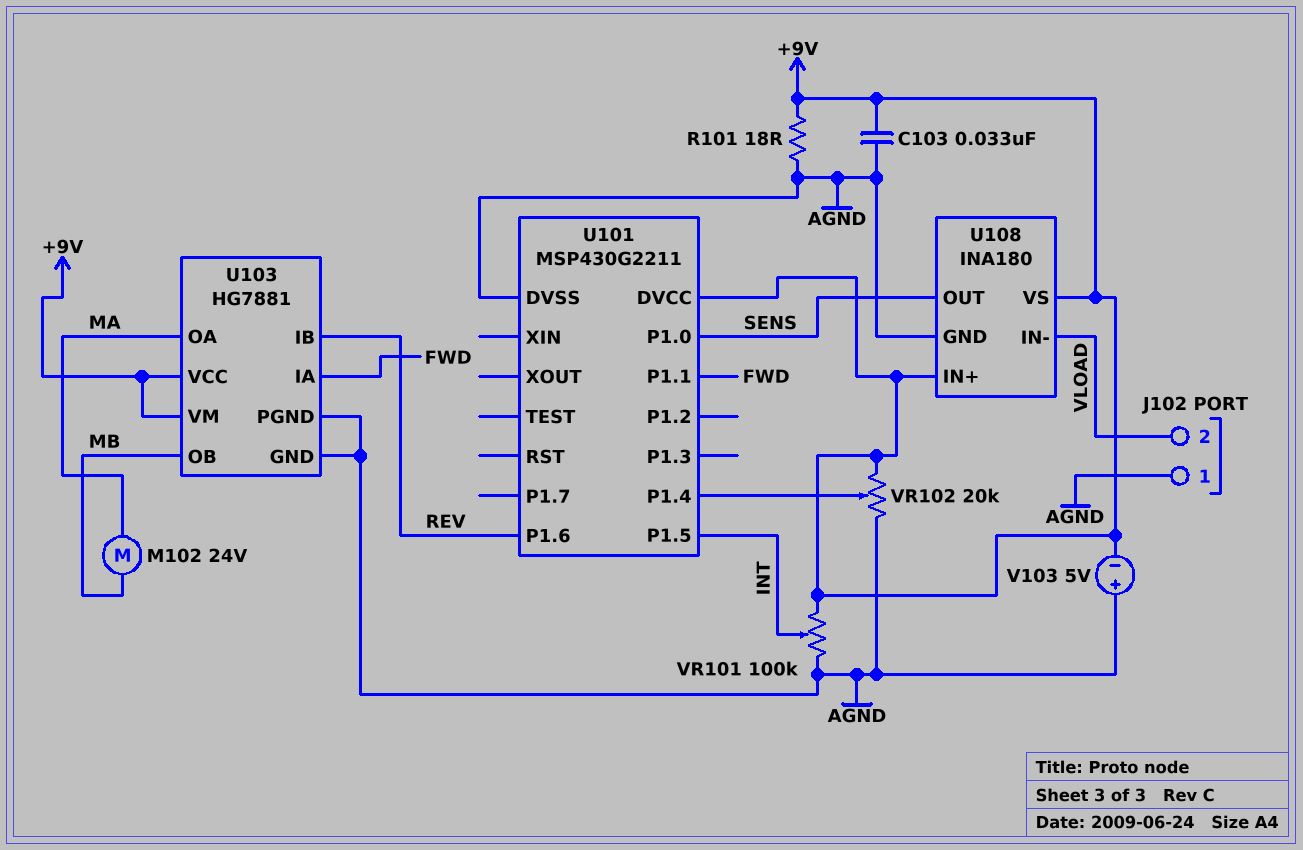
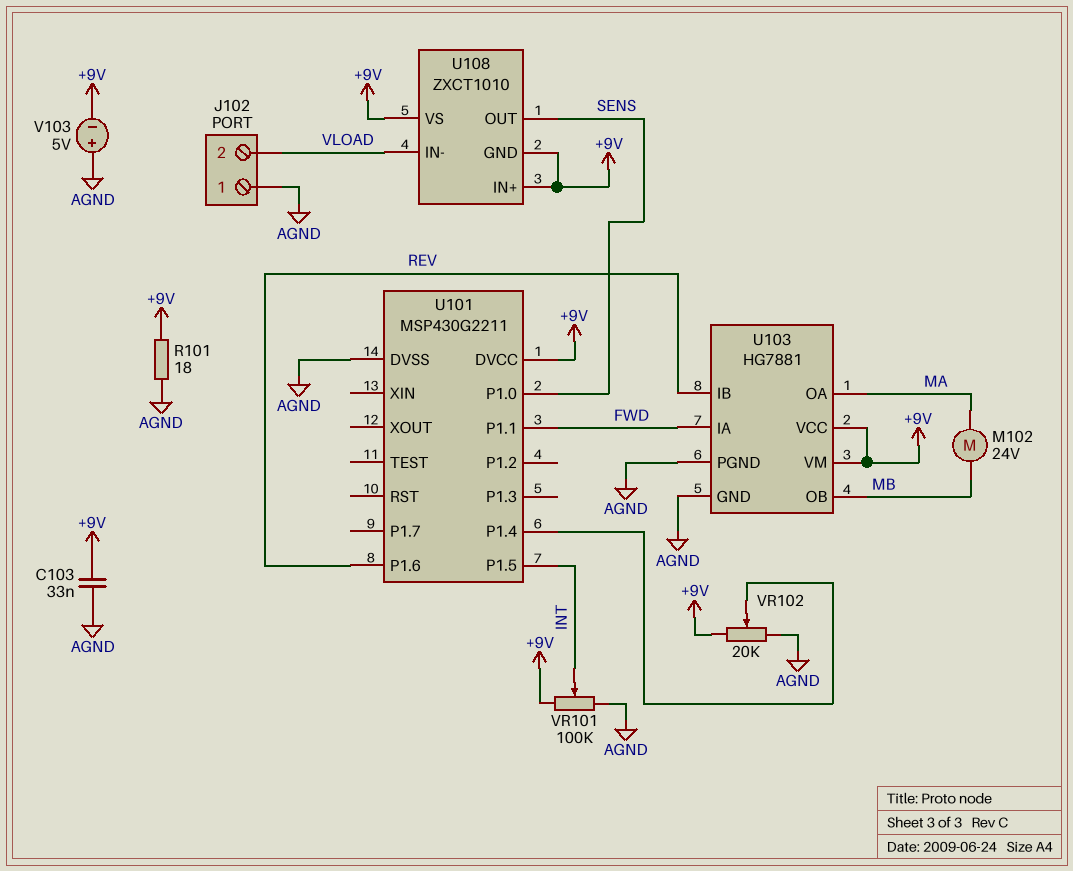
U108: INA180 -> ZXCT1010
U108 pin GND: AGND -> +9V

